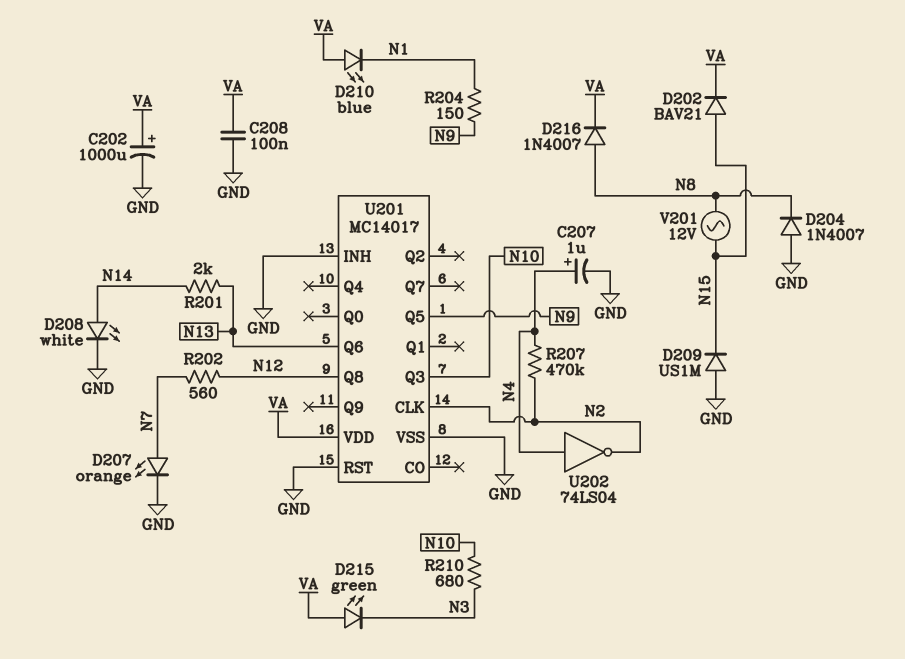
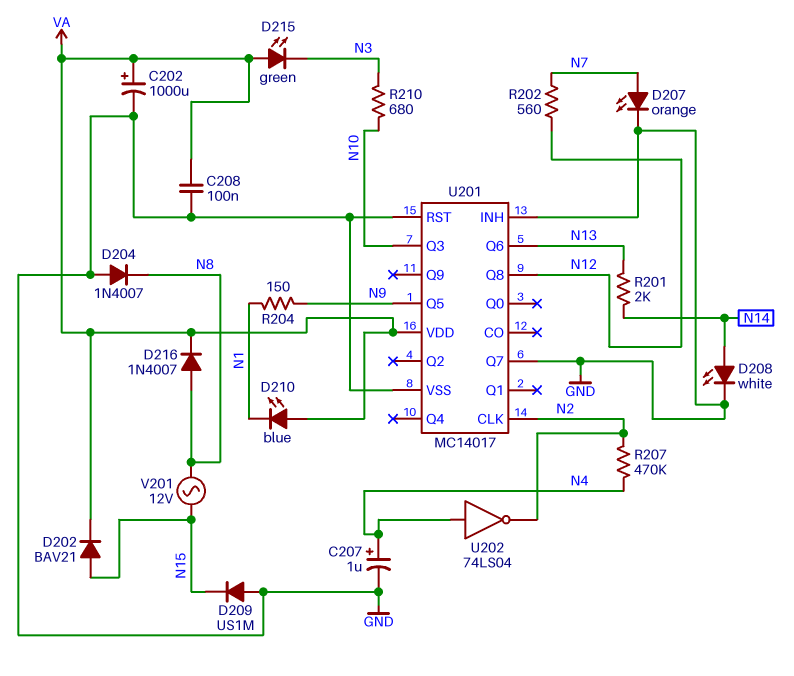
U201 pin Q7: none -> GND

